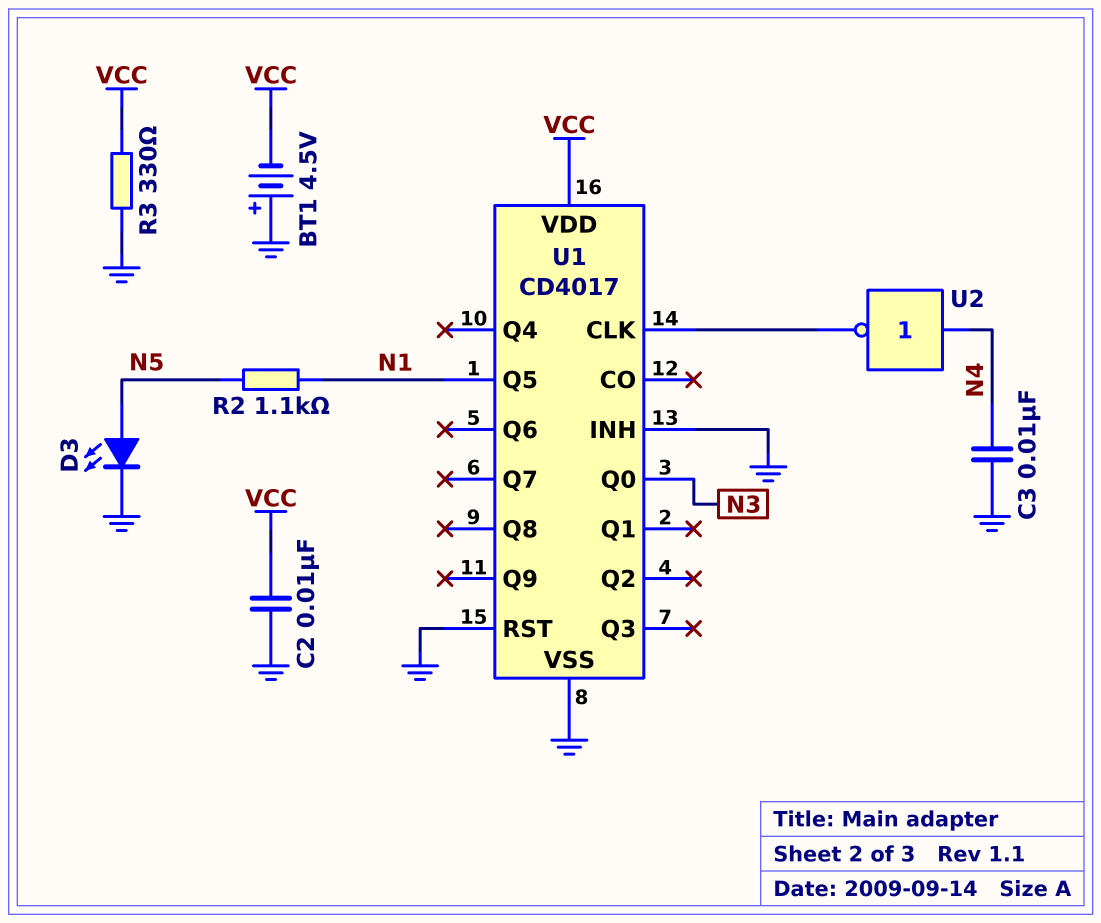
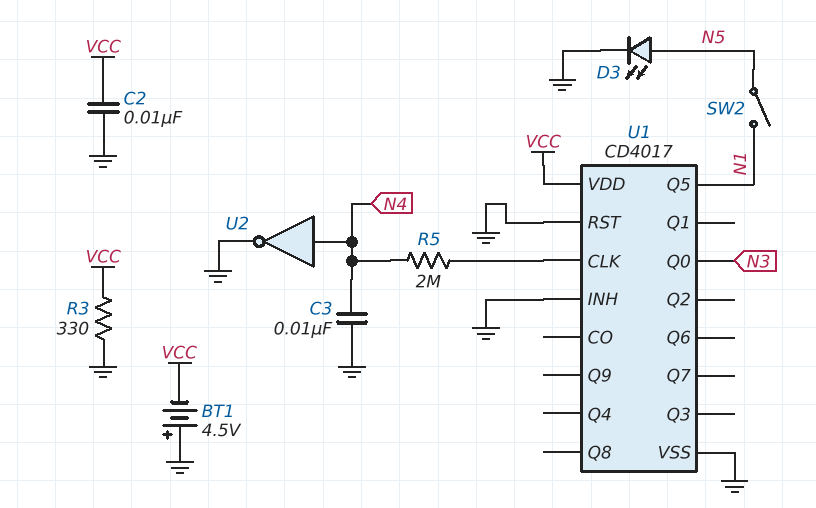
R2: 1.1k (N1, N5) -> none
R5: none -> 2M (N4, U1/CLK)
SW2: none -> switch (N1, N5)
U2: NOT (in N4, out U1/CLK) -> NOT (in N4, out GND)

